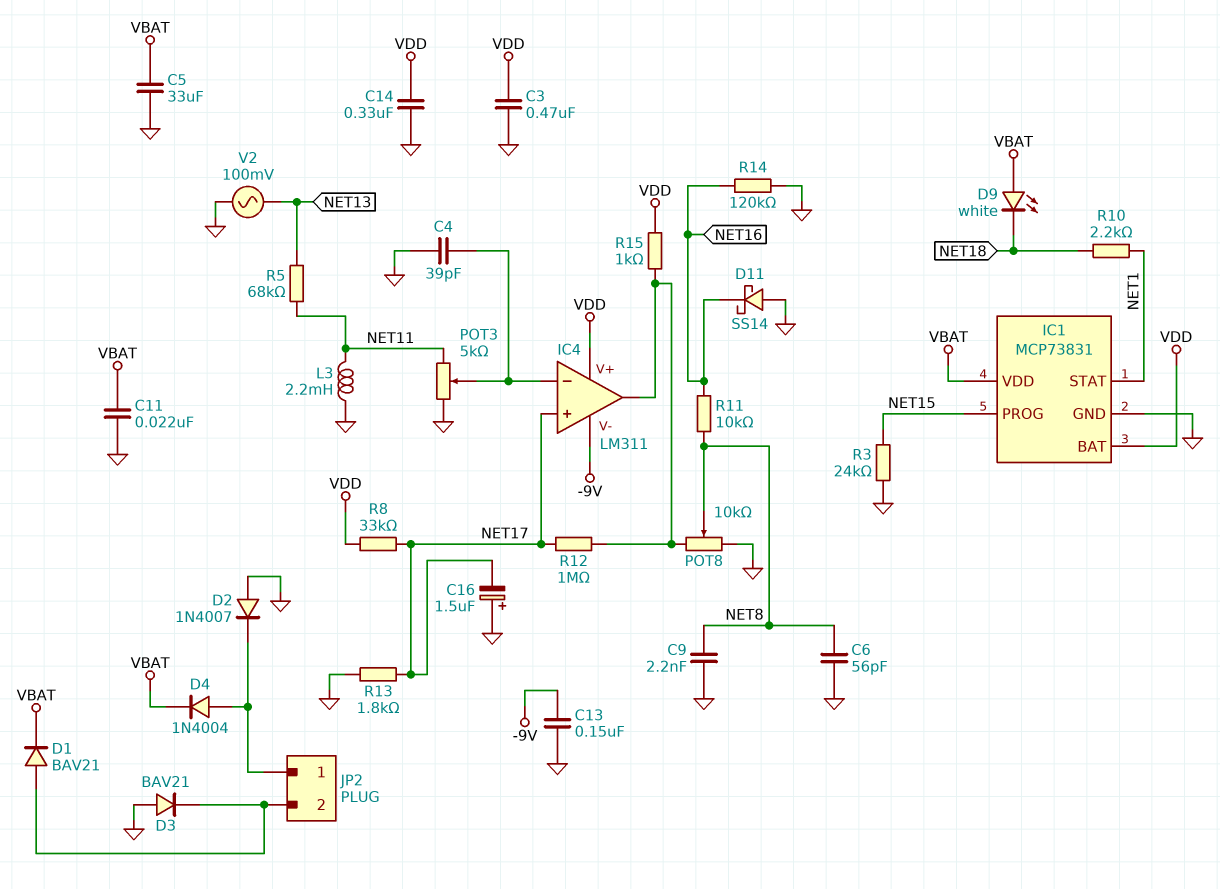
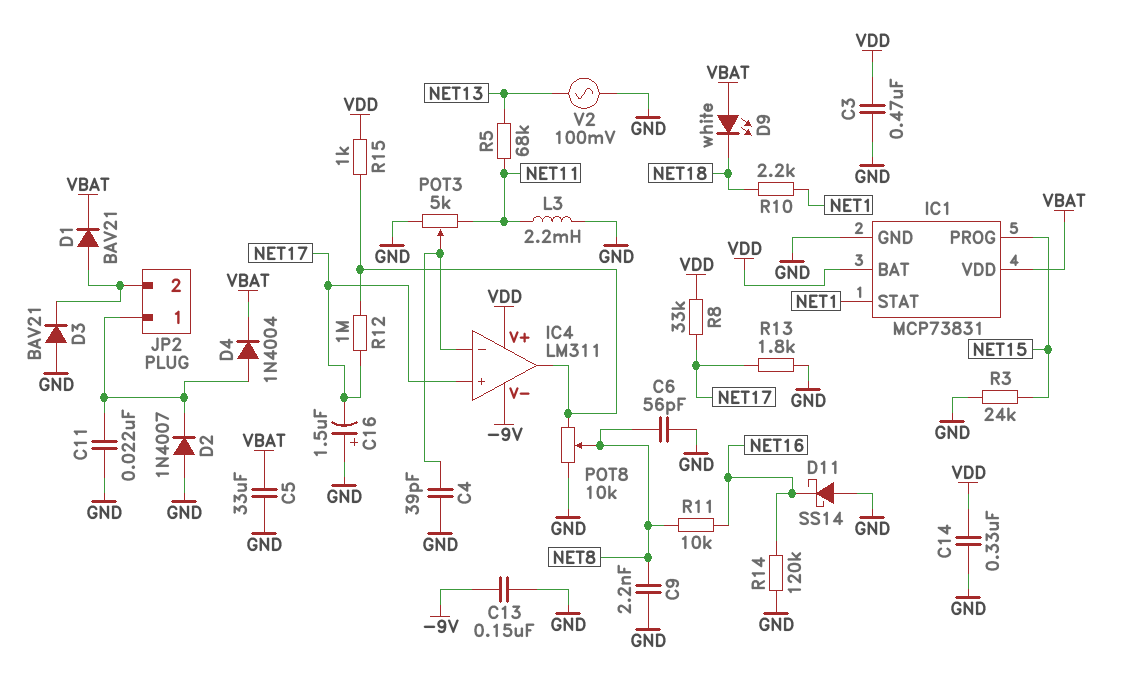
C11: 22nF (GND, VBAT) -> 22nF (GND, JP2/1)

